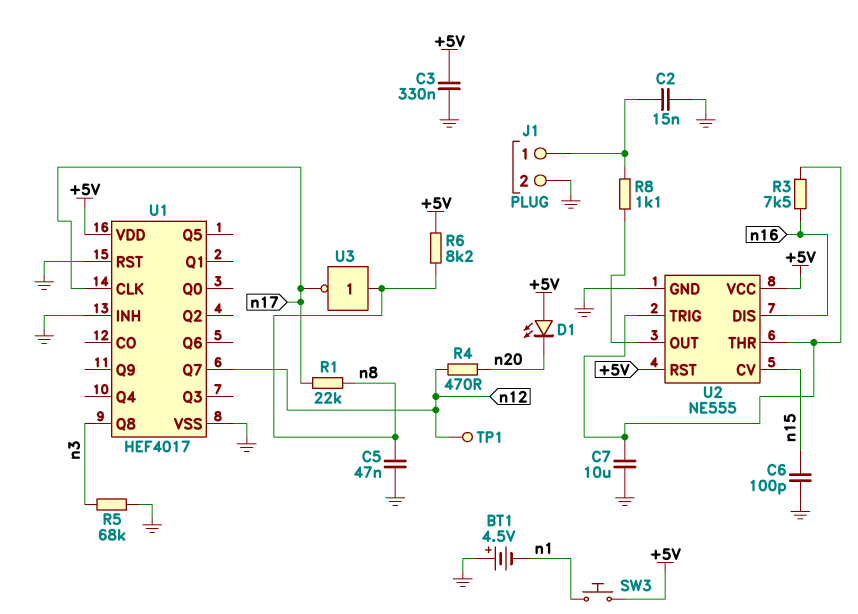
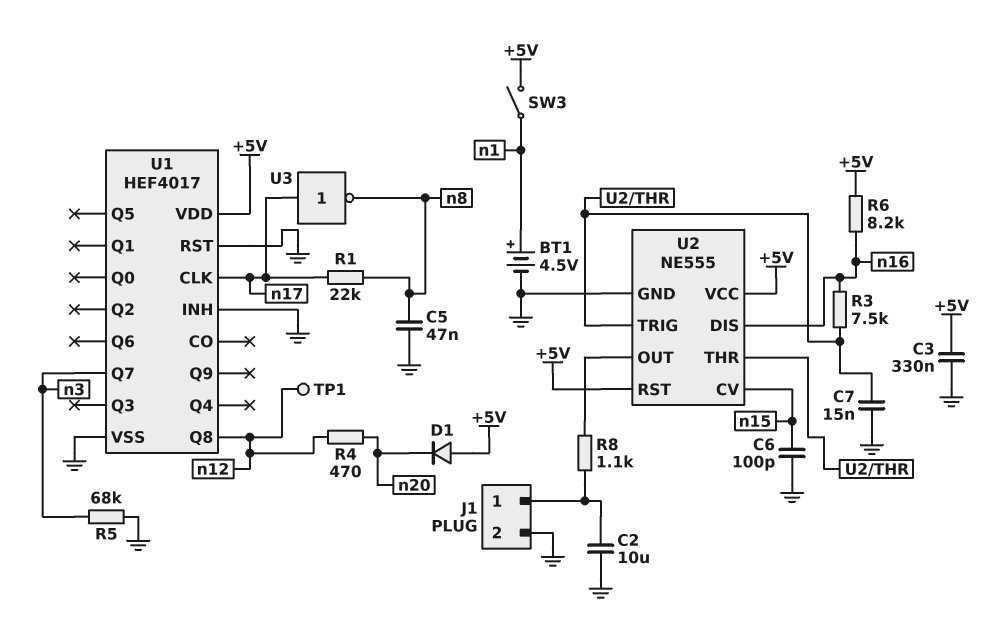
BT1: 4.5V (plus GND, minus n1) -> 4.5V (plus n1, minus GND)
C2: 15nF (GND, J1/1) -> 10uF (GND, J1/1)
C7: 10uF (GND, U2/THR) -> 15nF (GND, U2/THR)
D1: LED (A +5V, K n20) -> diode (A +5V, K n20)
R6: 8.2k (+5V, n8) -> 8.2k (+5V, n16)
SW3: button (+5V, n1) -> switch (+5V, n1)
U1 pin Q7: n12 -> n3
U1 pin Q8: n3 -> n12
U3: NOT (in n8, out n17) -> NOT (in n17, out n8)

